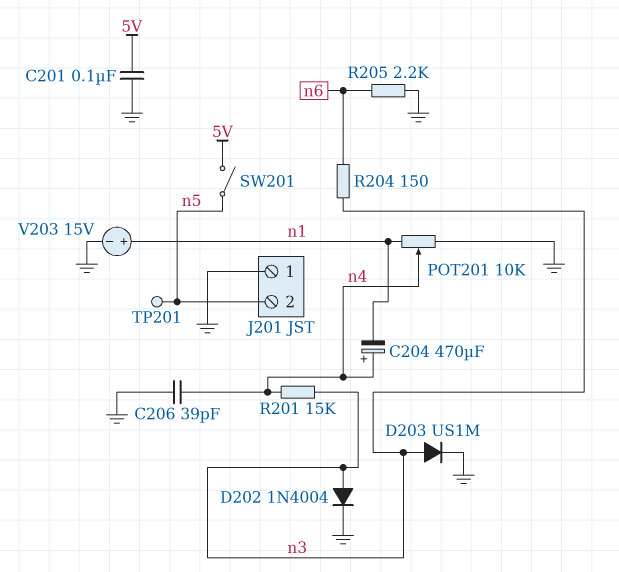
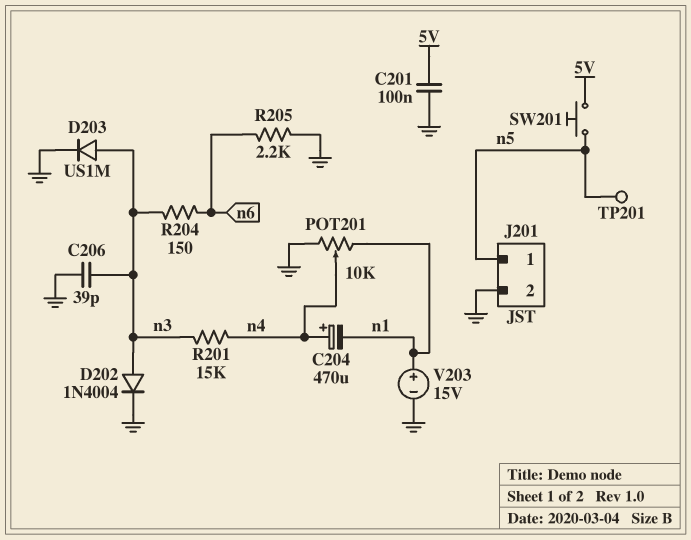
C206: 39pF (GND, n4) -> 39pF (GND, n3)
J201 pin 1: GND -> n5
J201 pin 2: n5 -> GND
SW201: switch (5V, n5) -> button (5V, n5)

